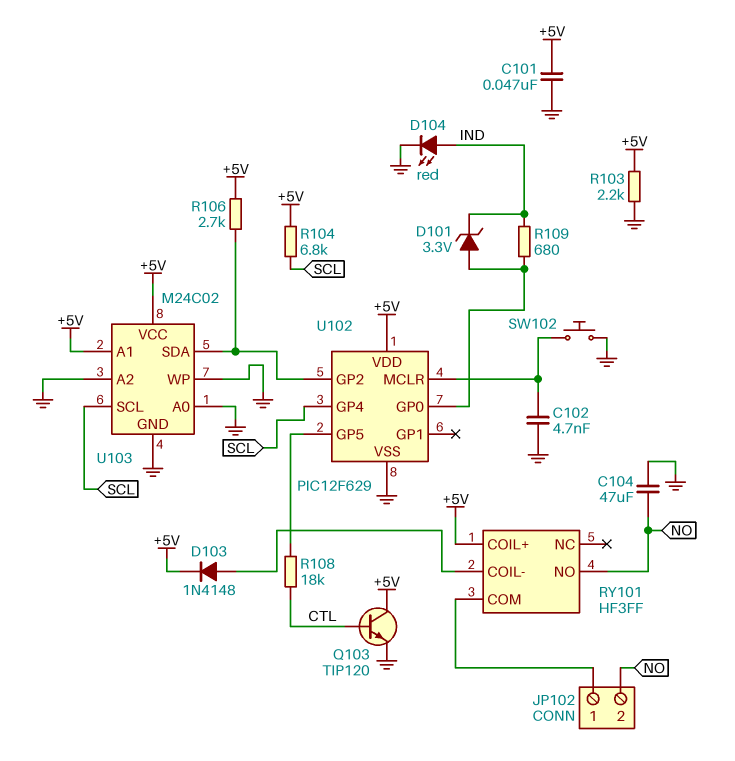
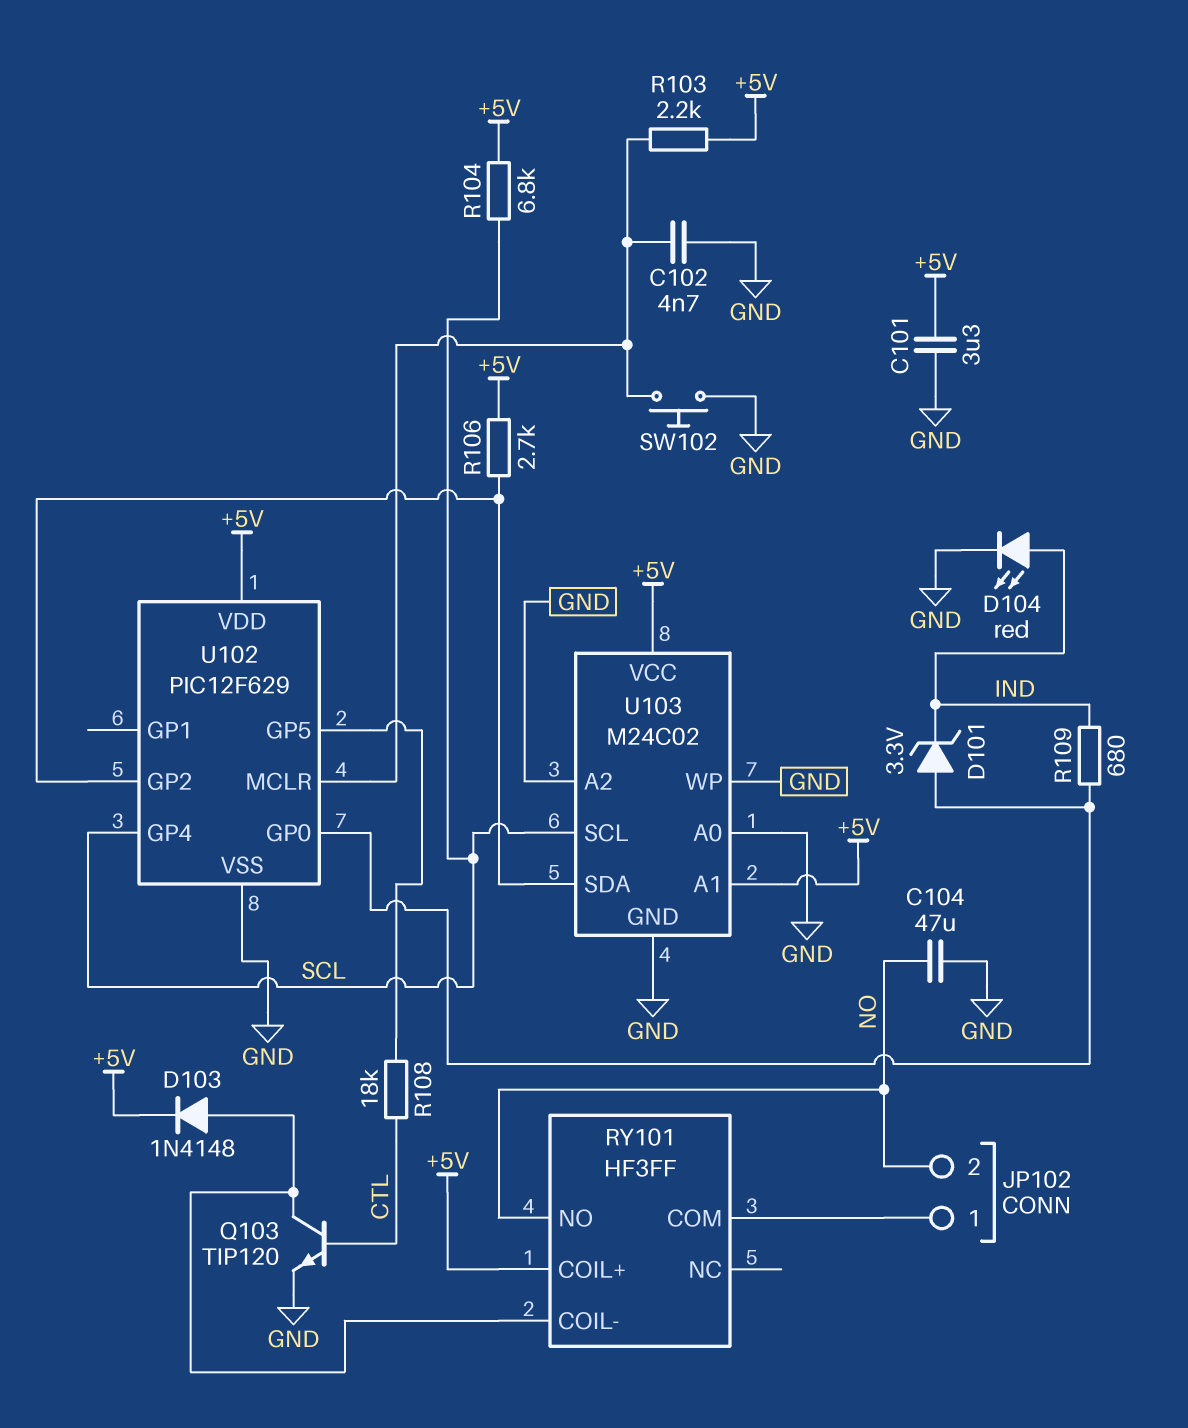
C101: 47nF (+5V, GND) -> 3.3uF (+5V, GND)
Q103: NPN TIP120 (B CTL, C +5V, E GND) -> NPN TIP120 (B CTL, C RY101/COIL-, E GND)
R103: 2.2k (+5V, GND) -> 2.2k (+5V, U102/MCLR)

